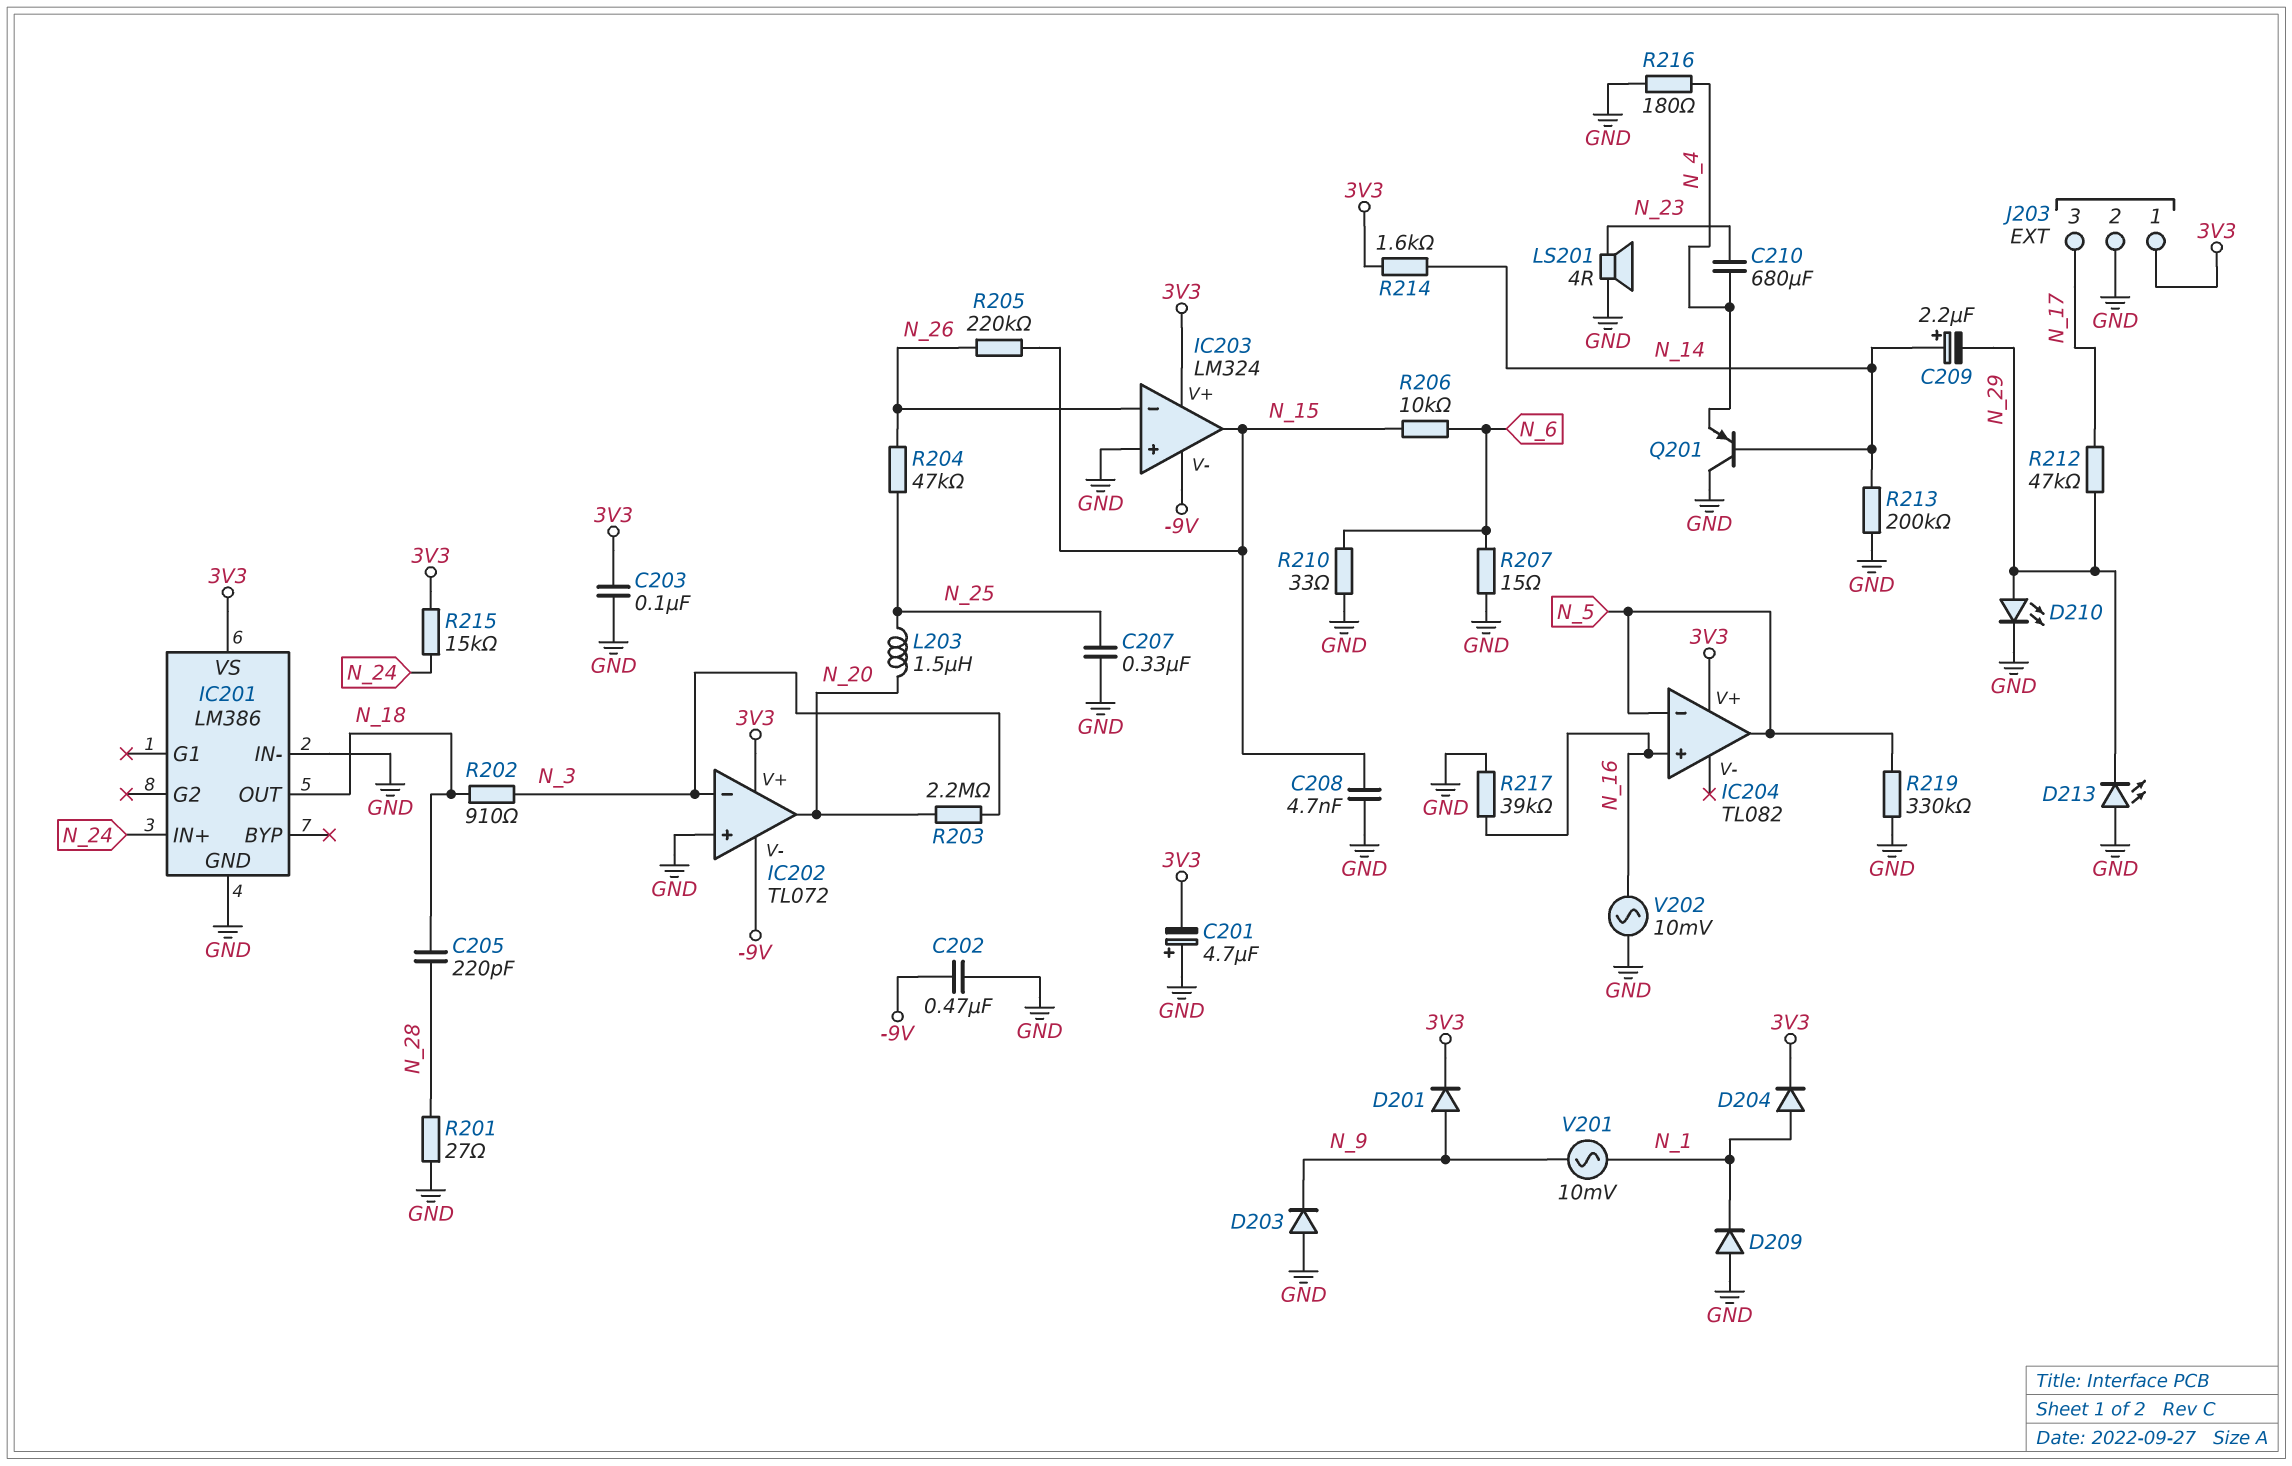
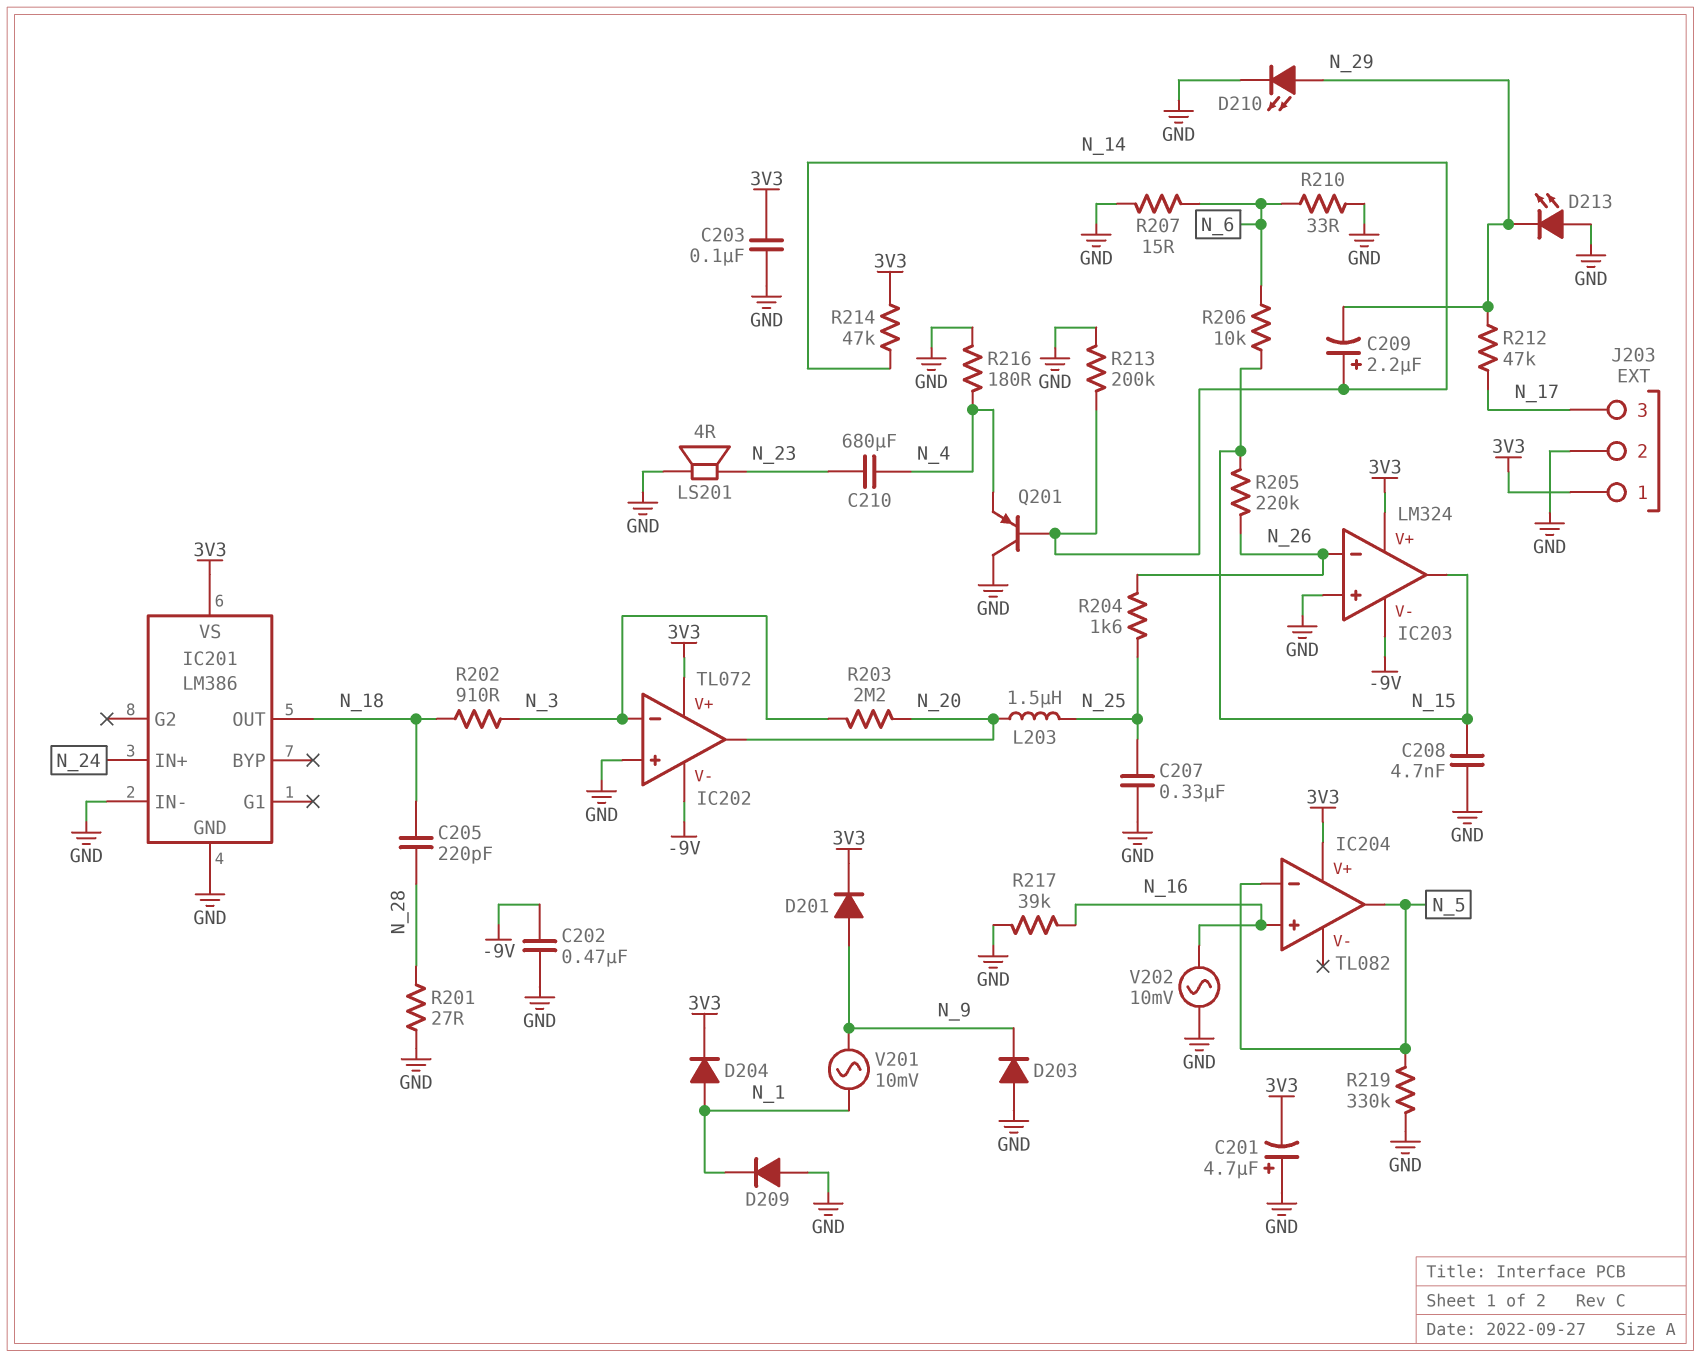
R204: 47k (N_25, N_26) -> 1.6k (N_25, N_26)
R214: 1.6k (3V3, N_14) -> 47k (3V3, N_14)
R215: 15k (3V3, N_24) -> none

